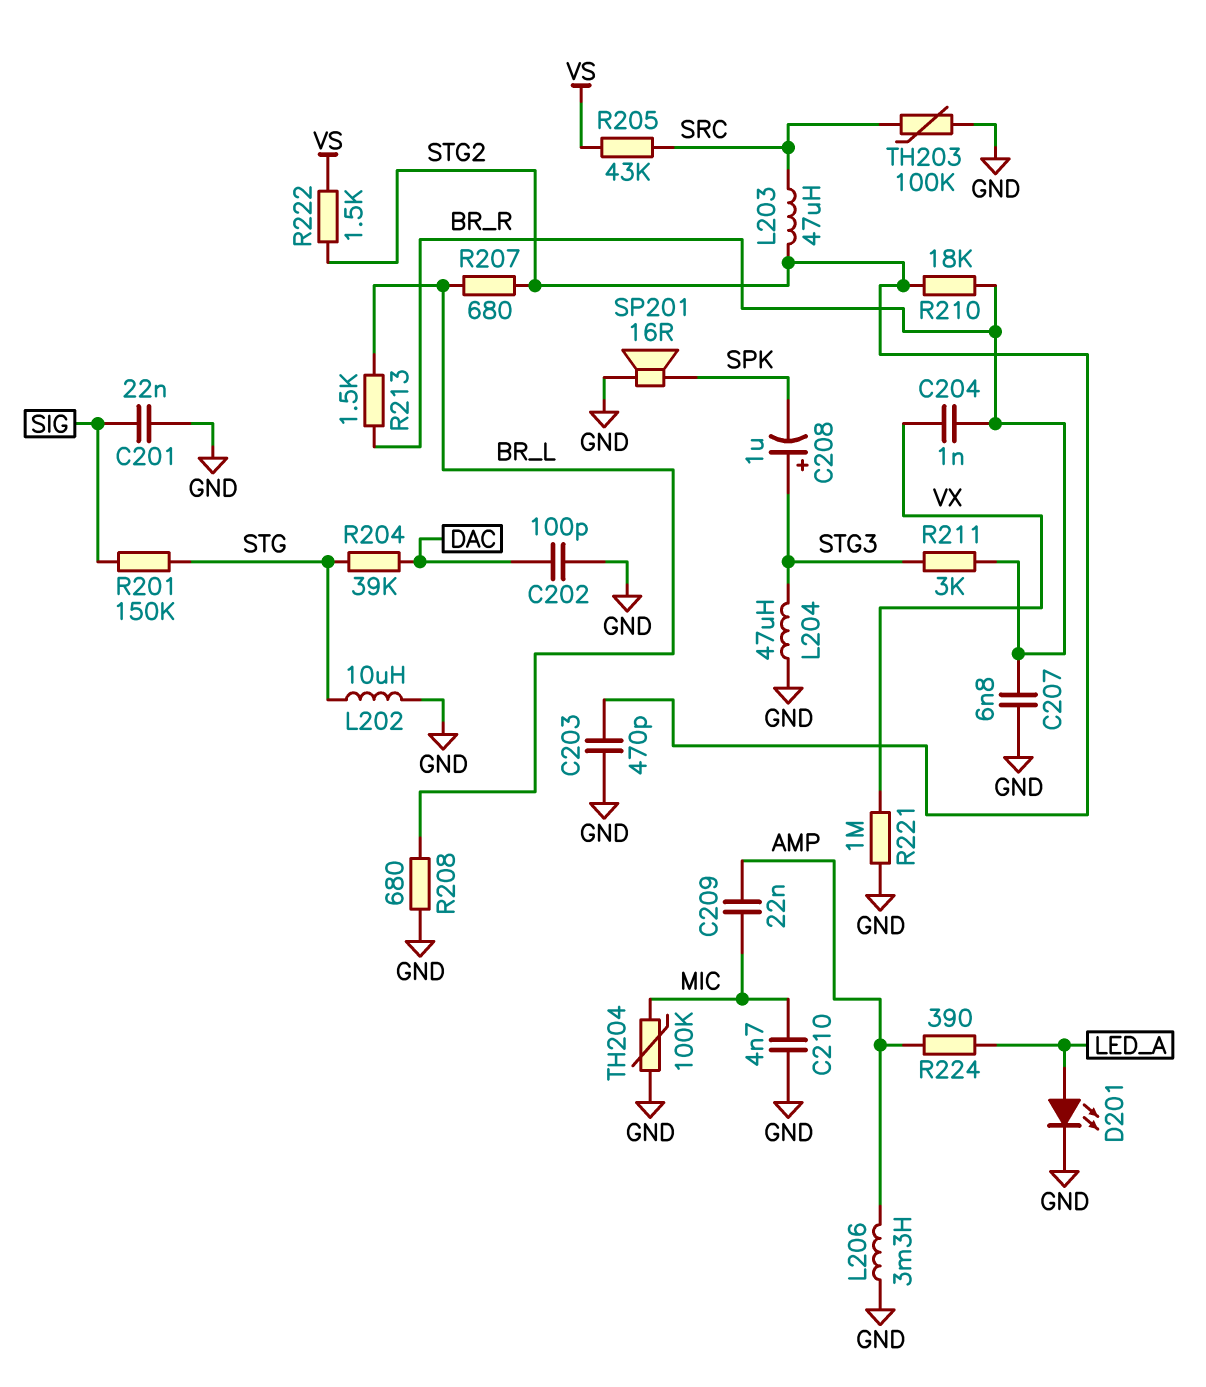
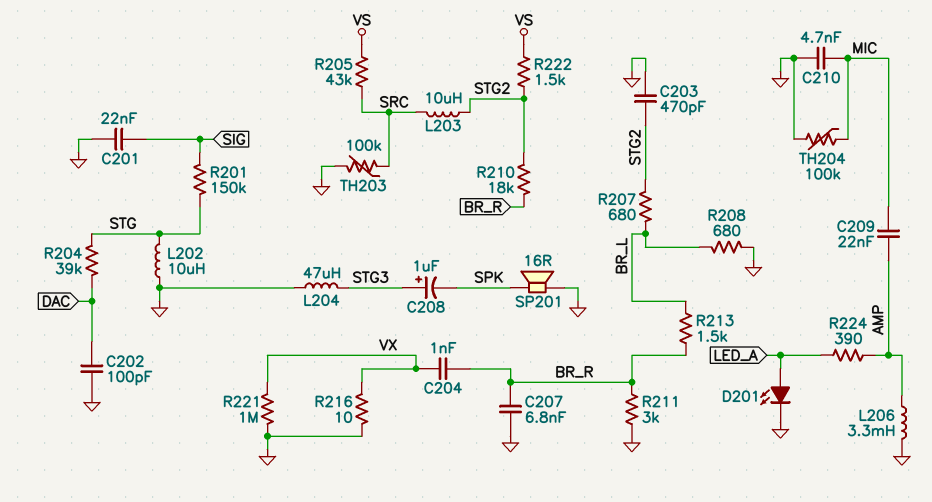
L203: 47uH (SRC, STG2) -> 10uH (SRC, STG2)
R211: 3k (BR_R, STG3) -> 3k (BR_R, GND)
R216: none -> 10 (GND, VX)

